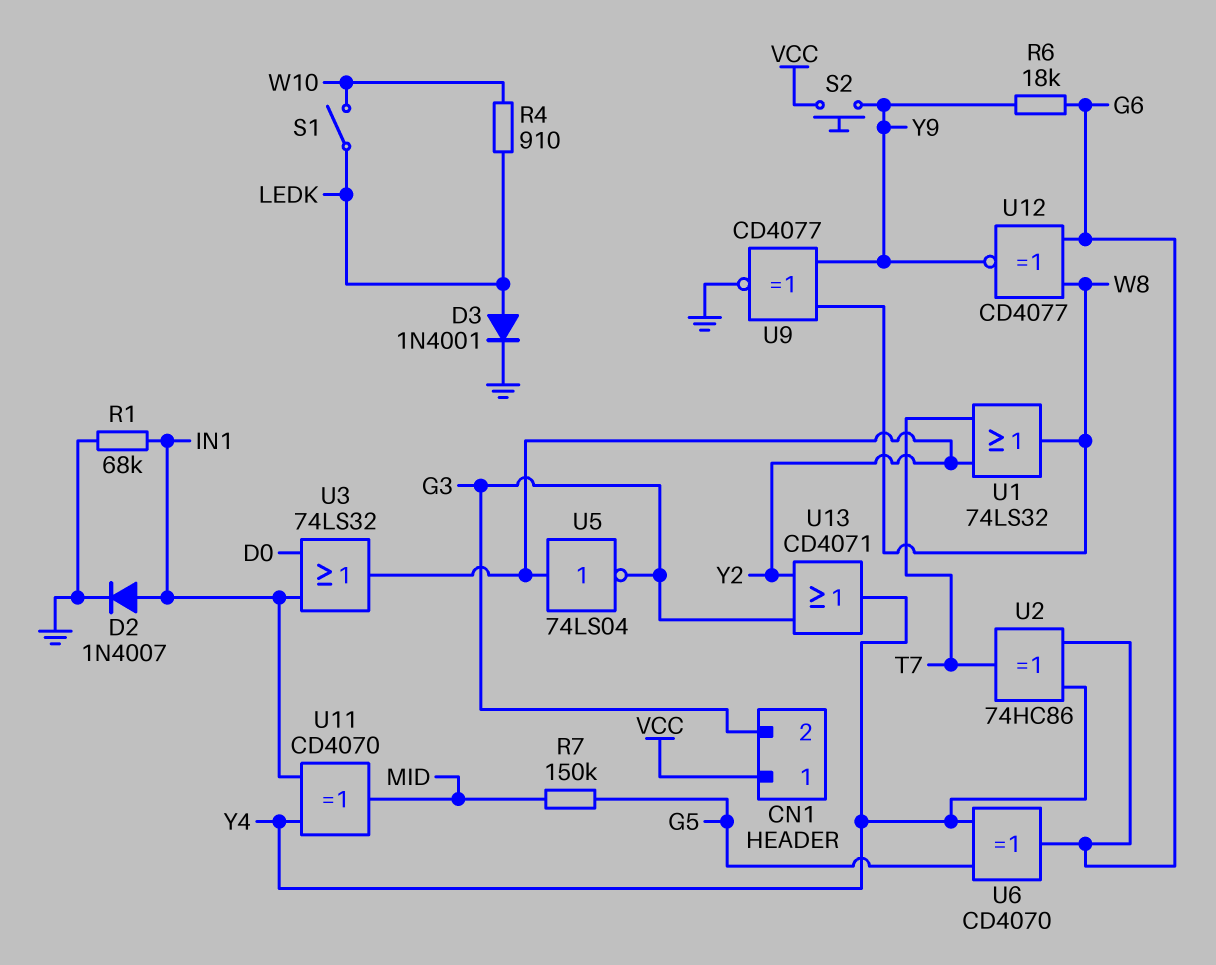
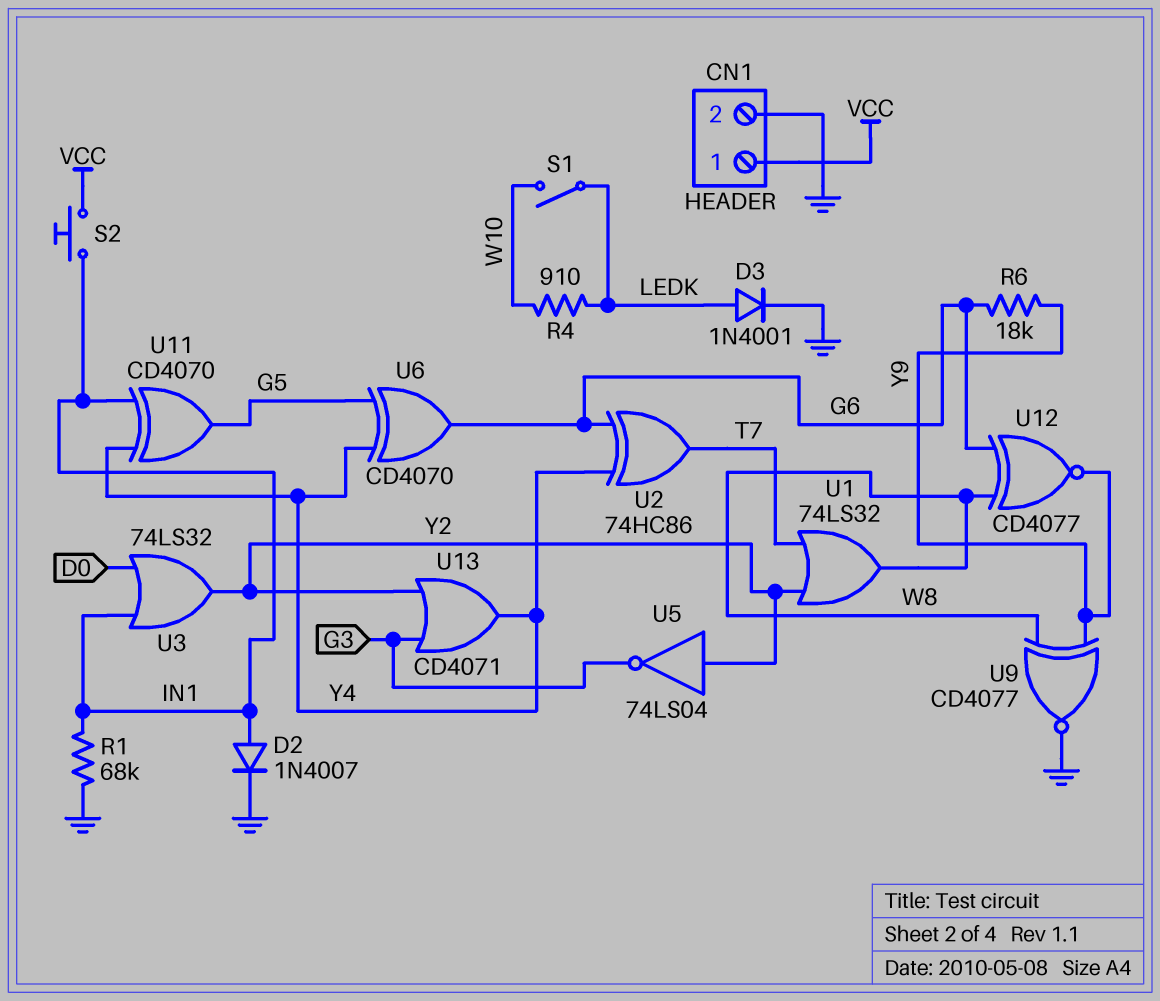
CN1 pin 2: G3 -> GND
R7: 150k (G5, MID) -> none
S2: button (VCC, Y9) -> button (IN1, VCC)
U11: XOR CD4070 (in IN1, in Y4, out MID) -> XOR CD4070 (in IN1, in Y4, out G5)

